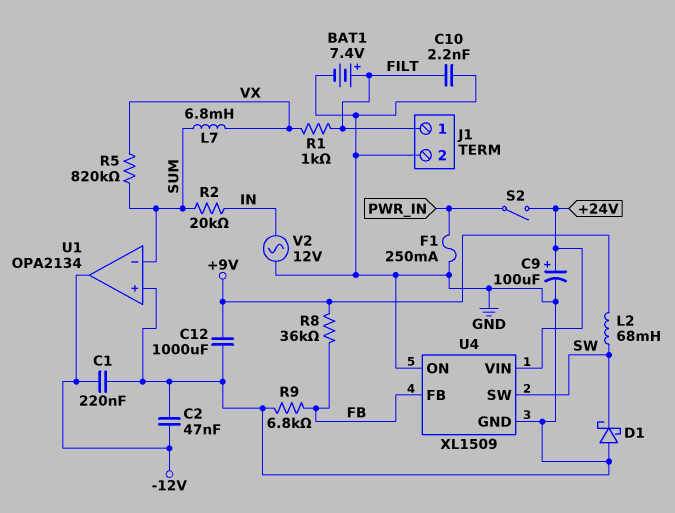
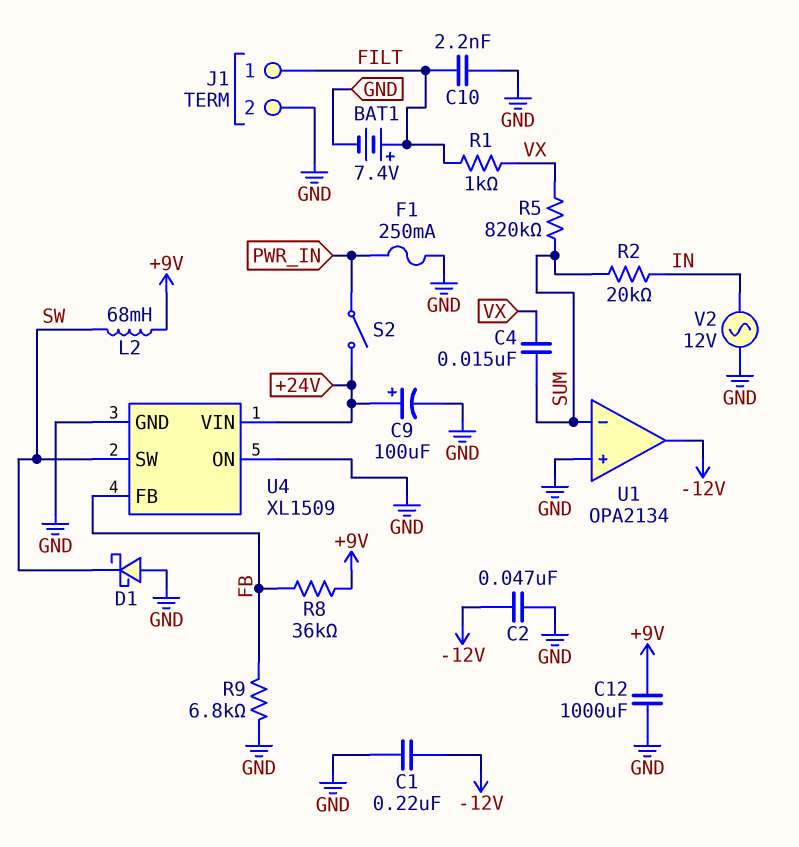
C4: none -> 15nF (SUM, VX)
L7: 6.8mH (SUM, VX) -> none

